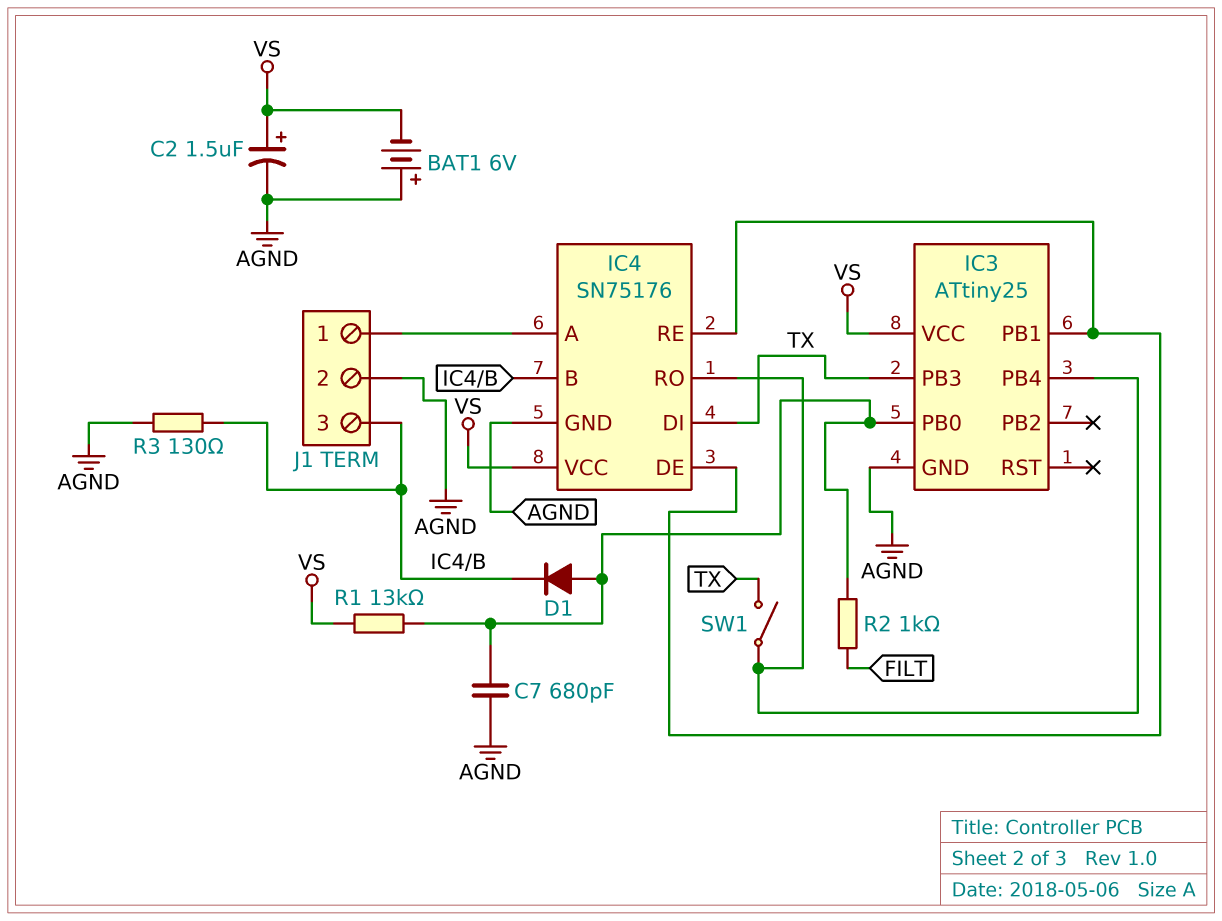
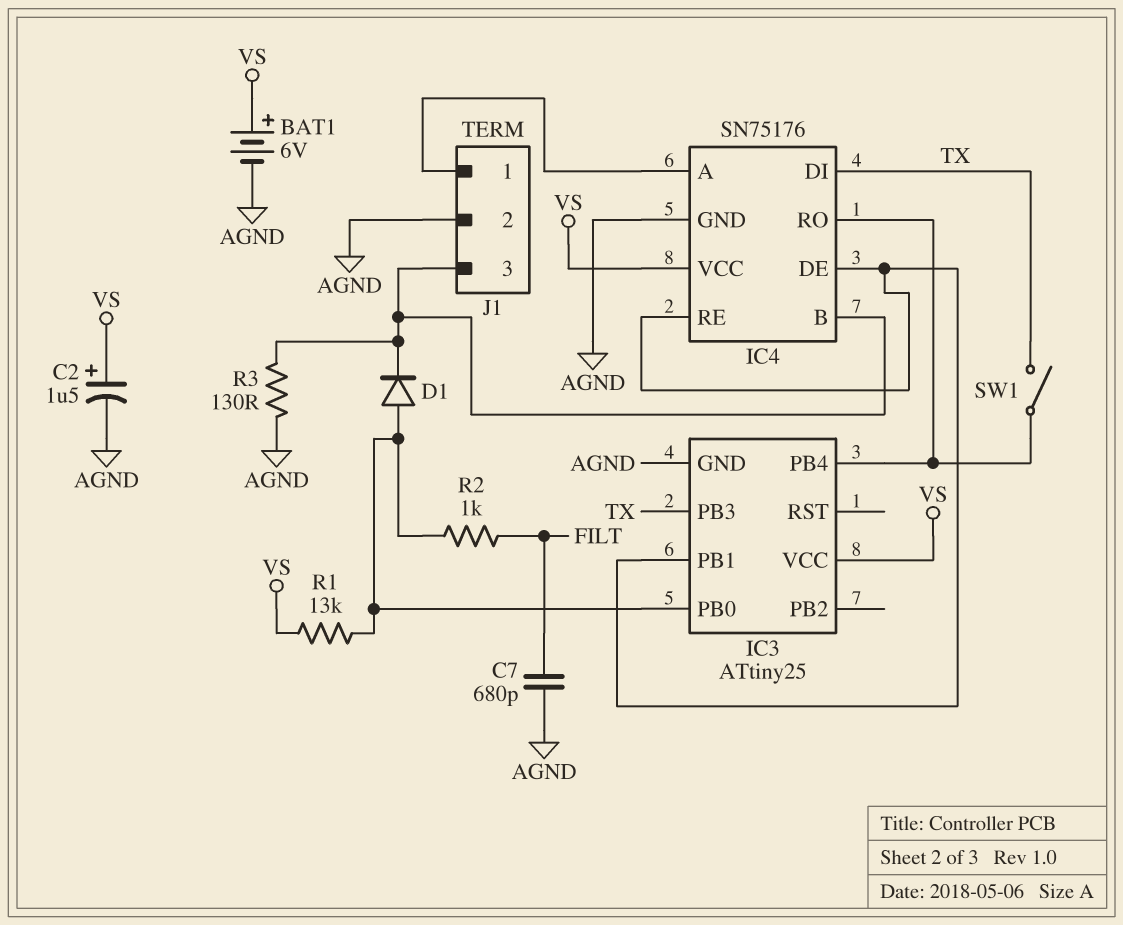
BAT1: 6V (plus AGND, minus VS) -> 6V (plus VS, minus AGND)
C7: 680pF (AGND, IC3/PB0) -> 680pF (AGND, FILT)

